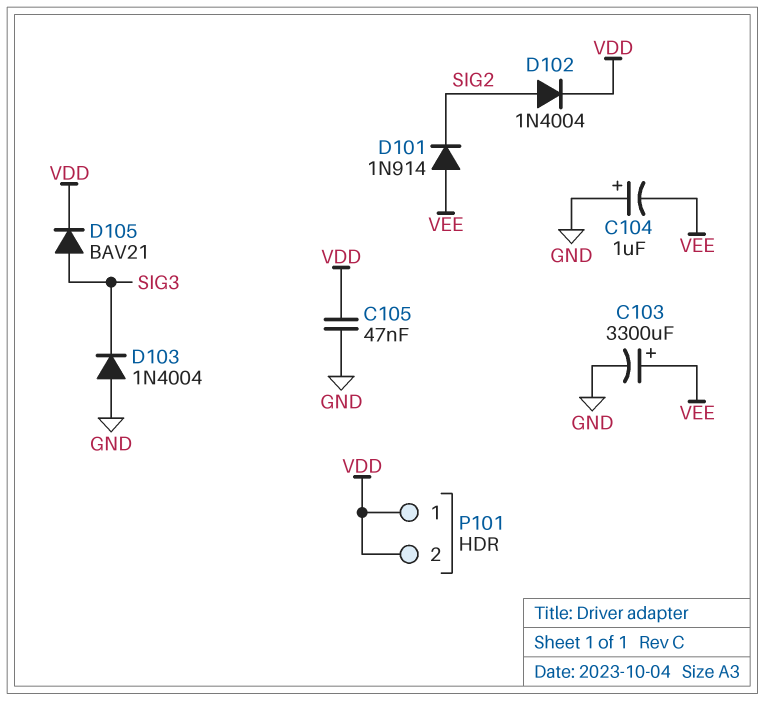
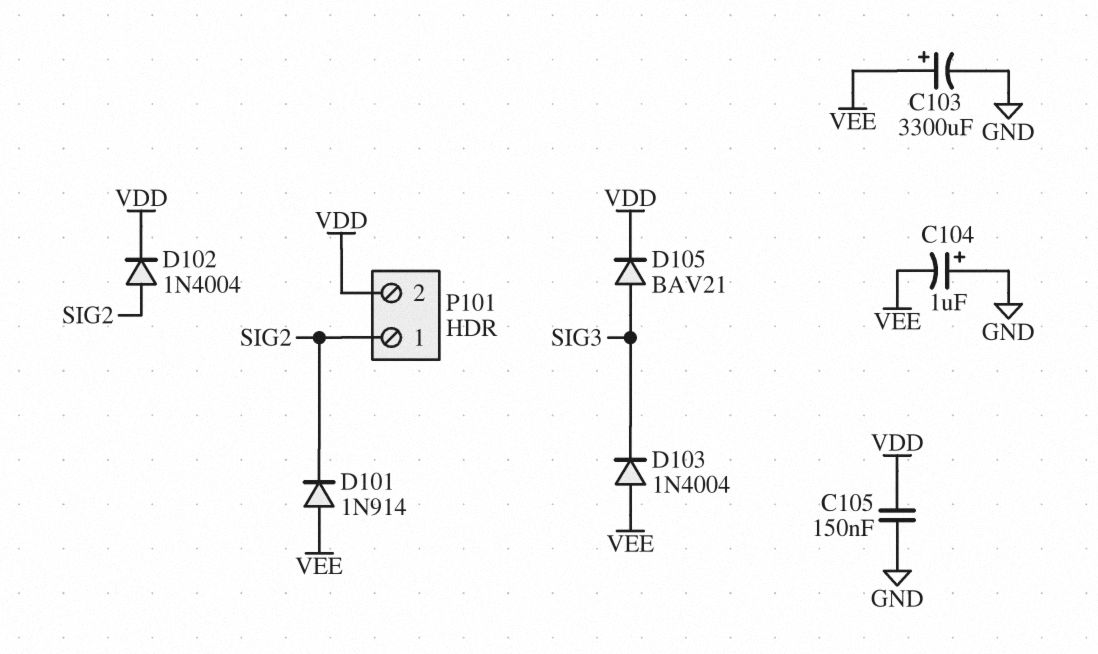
C105: 47nF (GND, VDD) -> 150nF (GND, VDD)
D103: diode 1N4004 (A GND, K SIG3) -> diode 1N4004 (A VEE, K SIG3)
P101 pin 1: VDD -> SIG2

